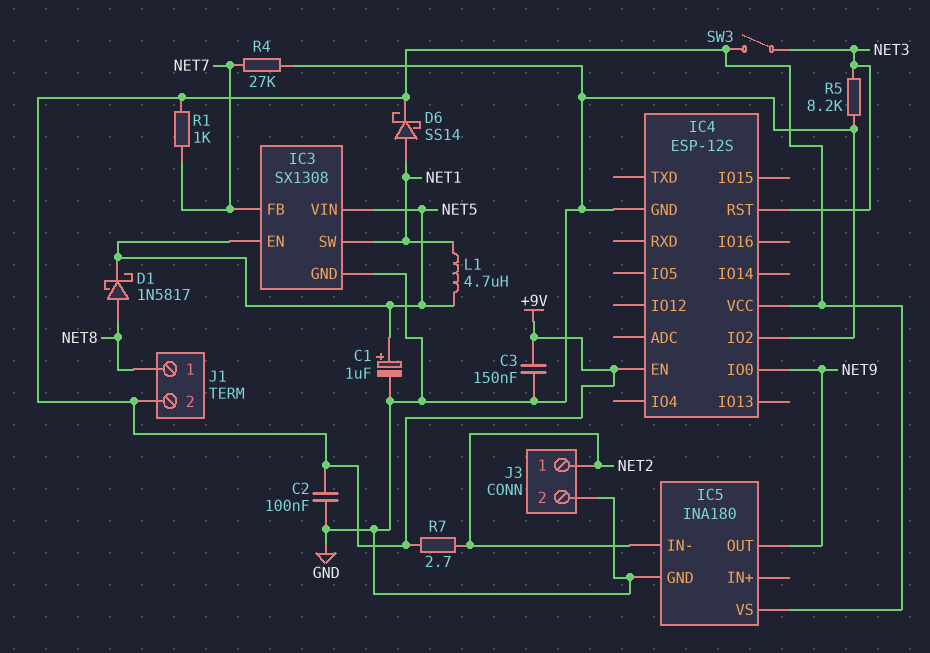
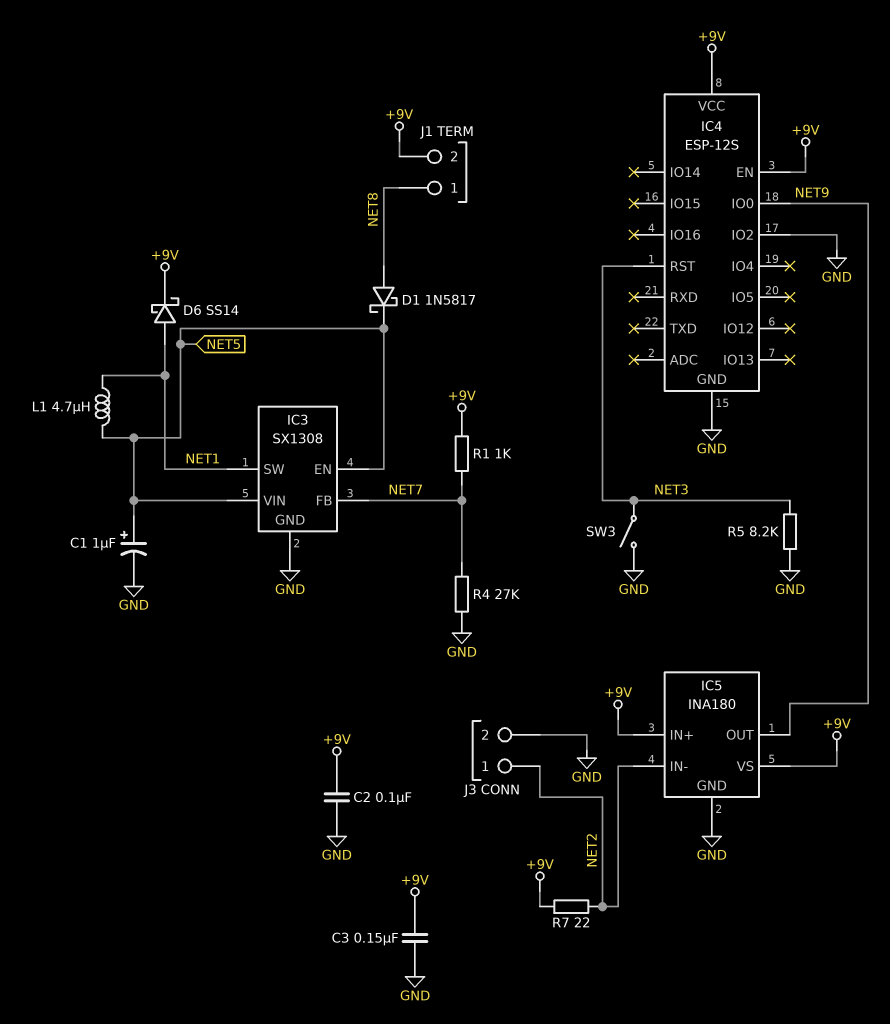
IC5 pin IN+: none -> +9V
R7: 2.7 (+9V, NET2) -> 22 (+9V, NET2)
SW3: switch (+9V, NET3) -> switch (GND, NET3)

